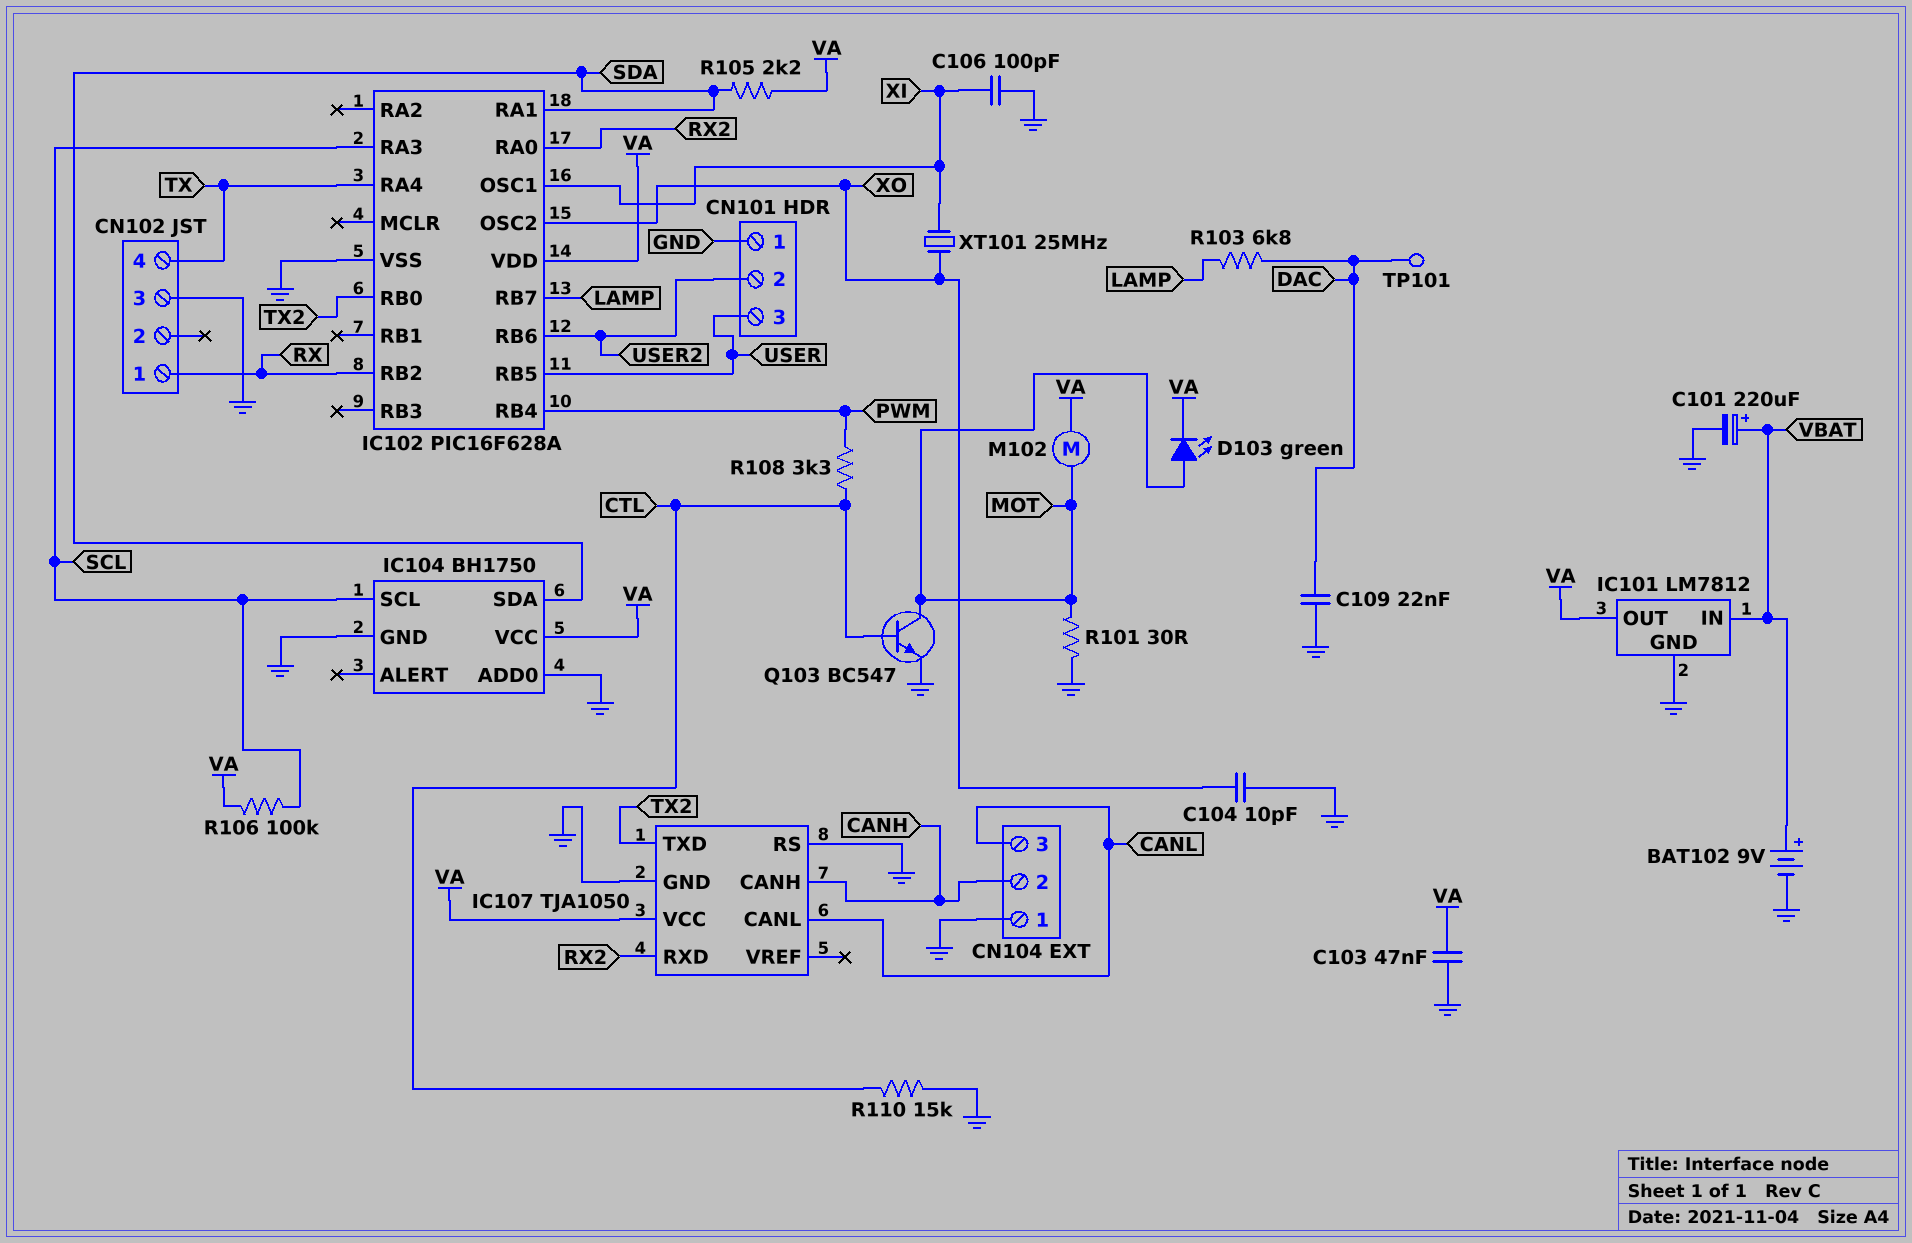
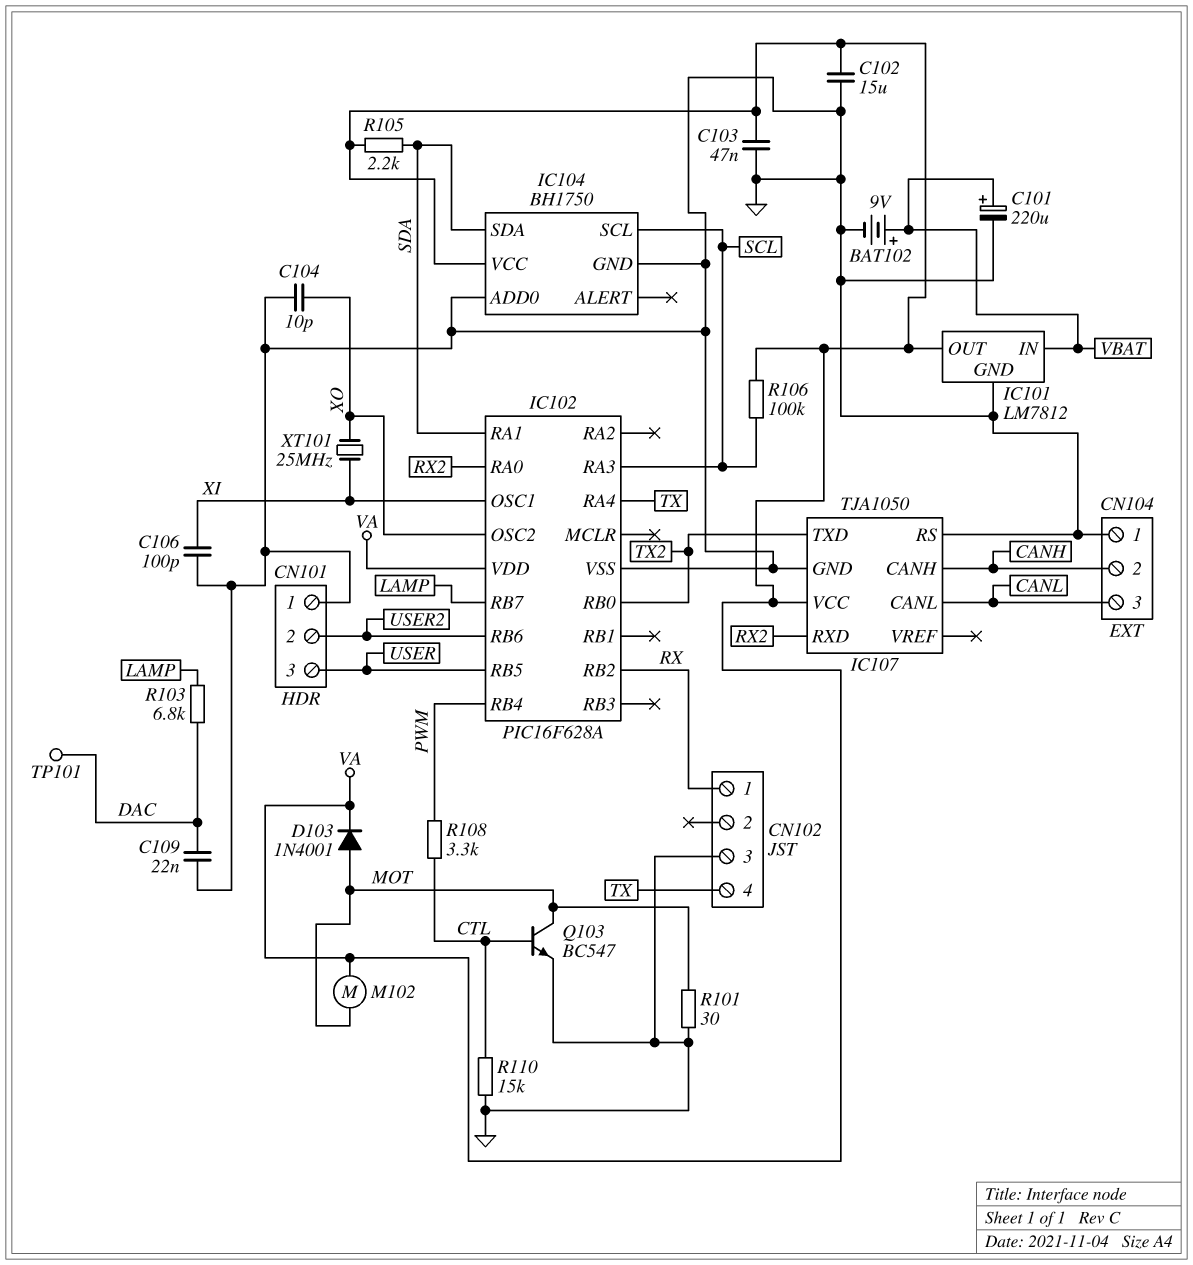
C102: none -> 15uF (GND, VA)
D103: LED green (A MOT, K VA) -> diode 1N4001 (A MOT, K VA)

